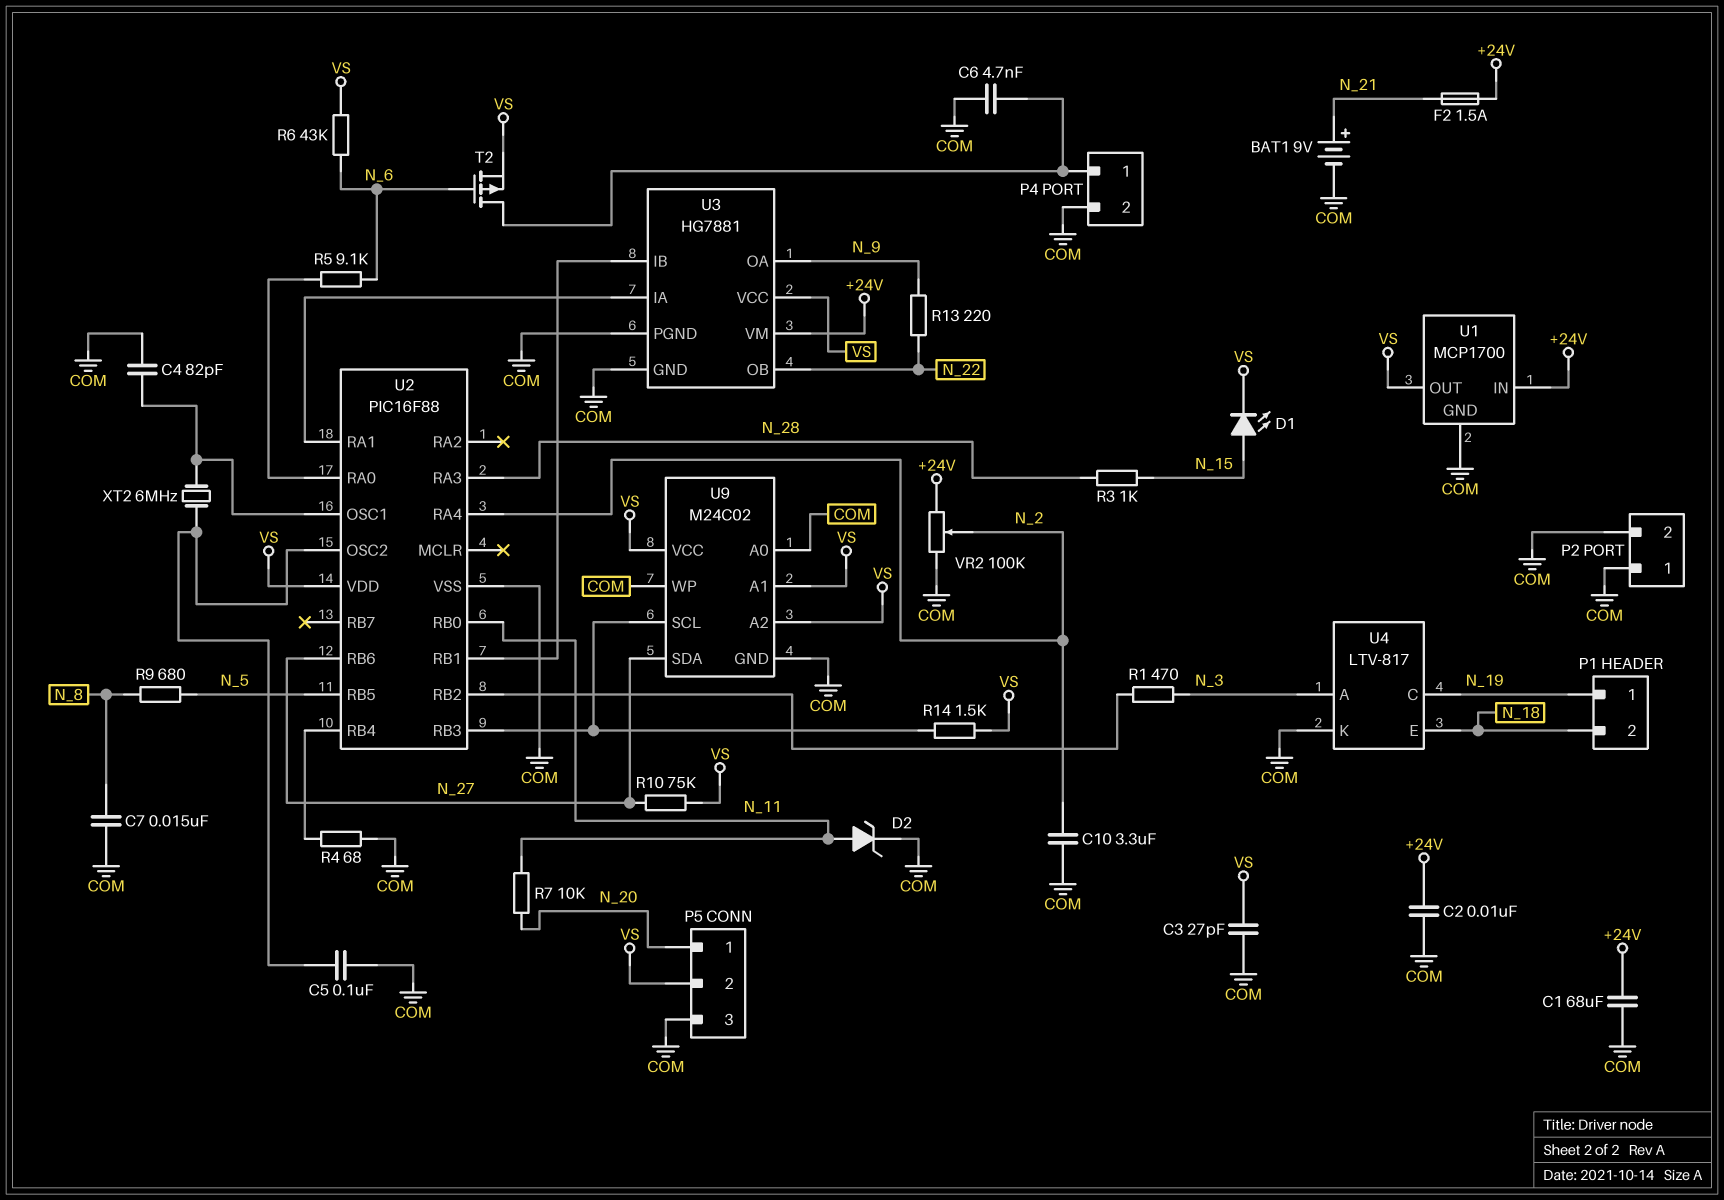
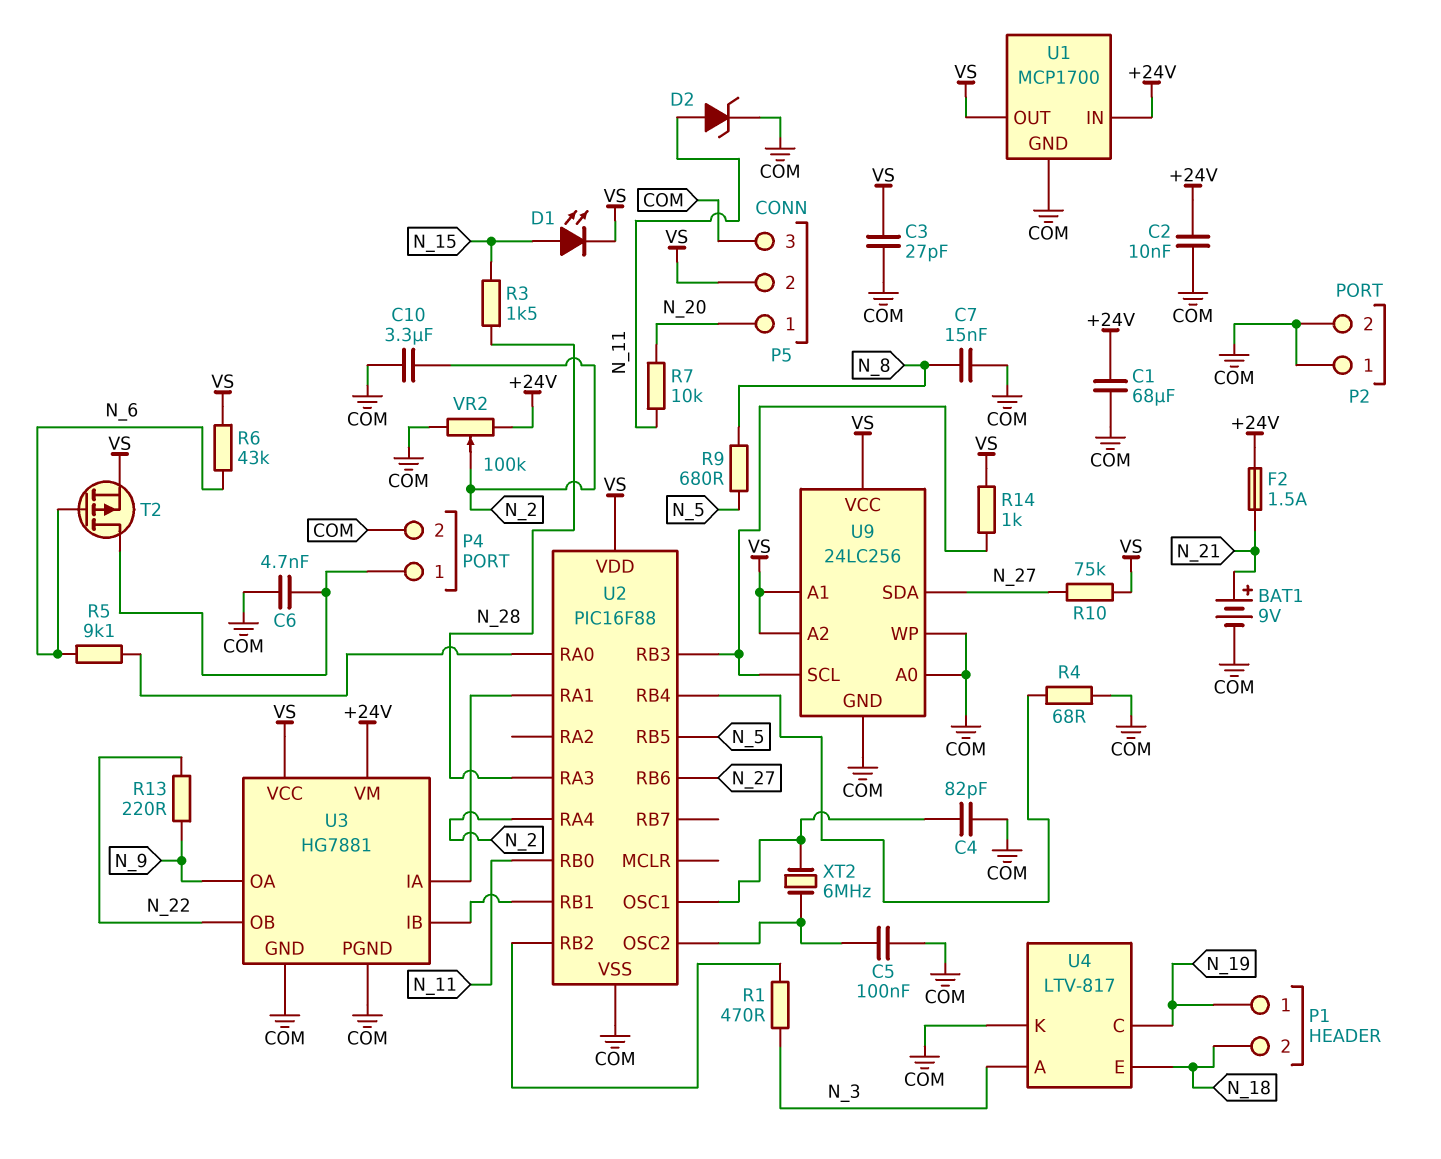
R3: 1k (N_15, N_28) -> 1.5k (N_15, N_28)
R14: 1.5k (U2/RB3, VS) -> 1k (U2/RB3, VS)
U9: M24C02 -> 24LC256

